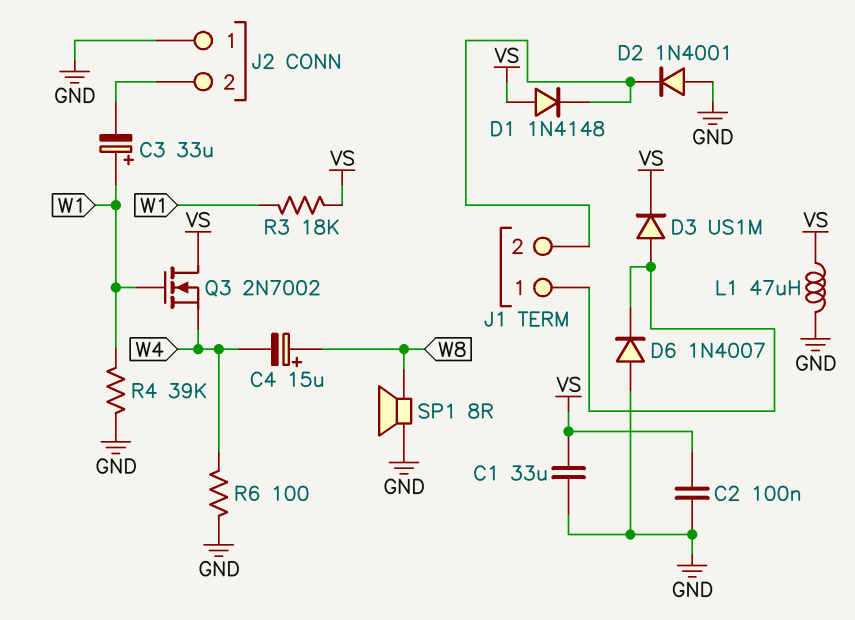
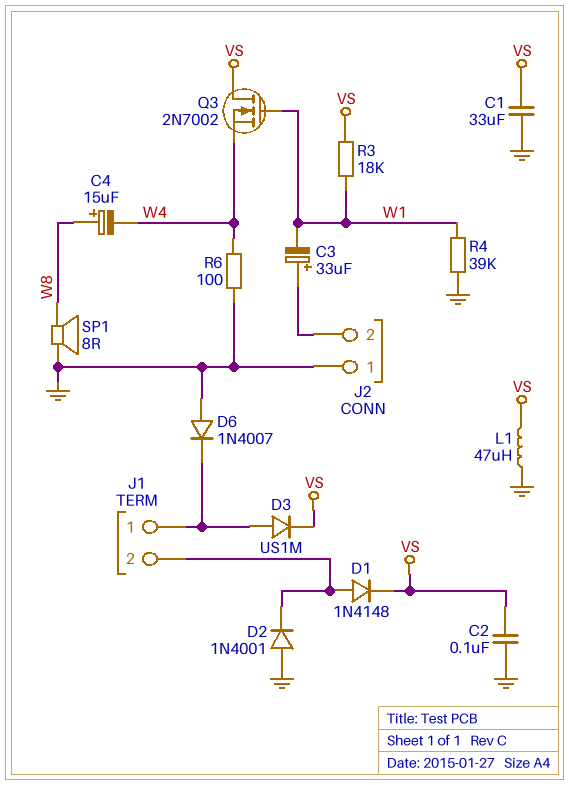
C3: 33uF (plus W1, minus J2/2) -> 33uF (plus J2/2, minus W1)
D1: diode 1N4148 (A VS, K J1/2) -> diode 1N4148 (A J1/2, K VS)

